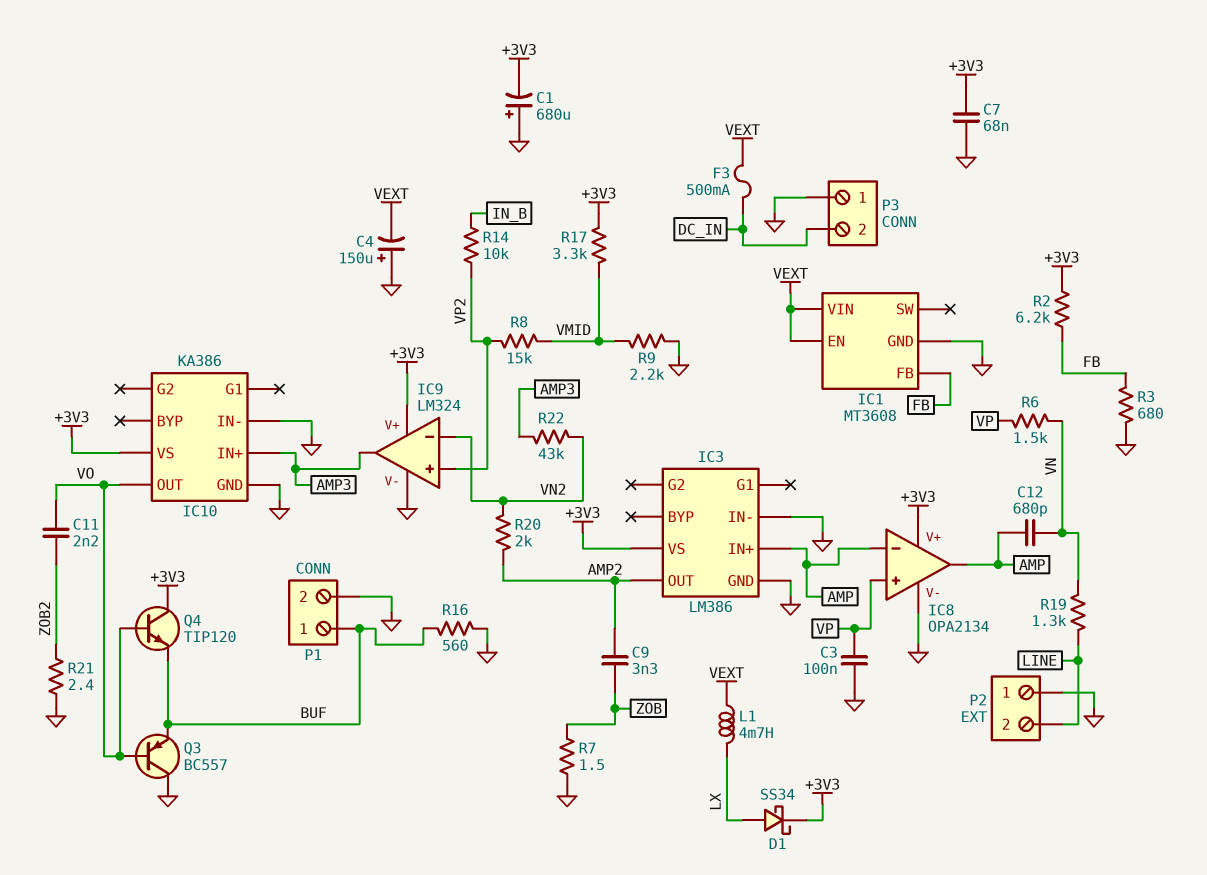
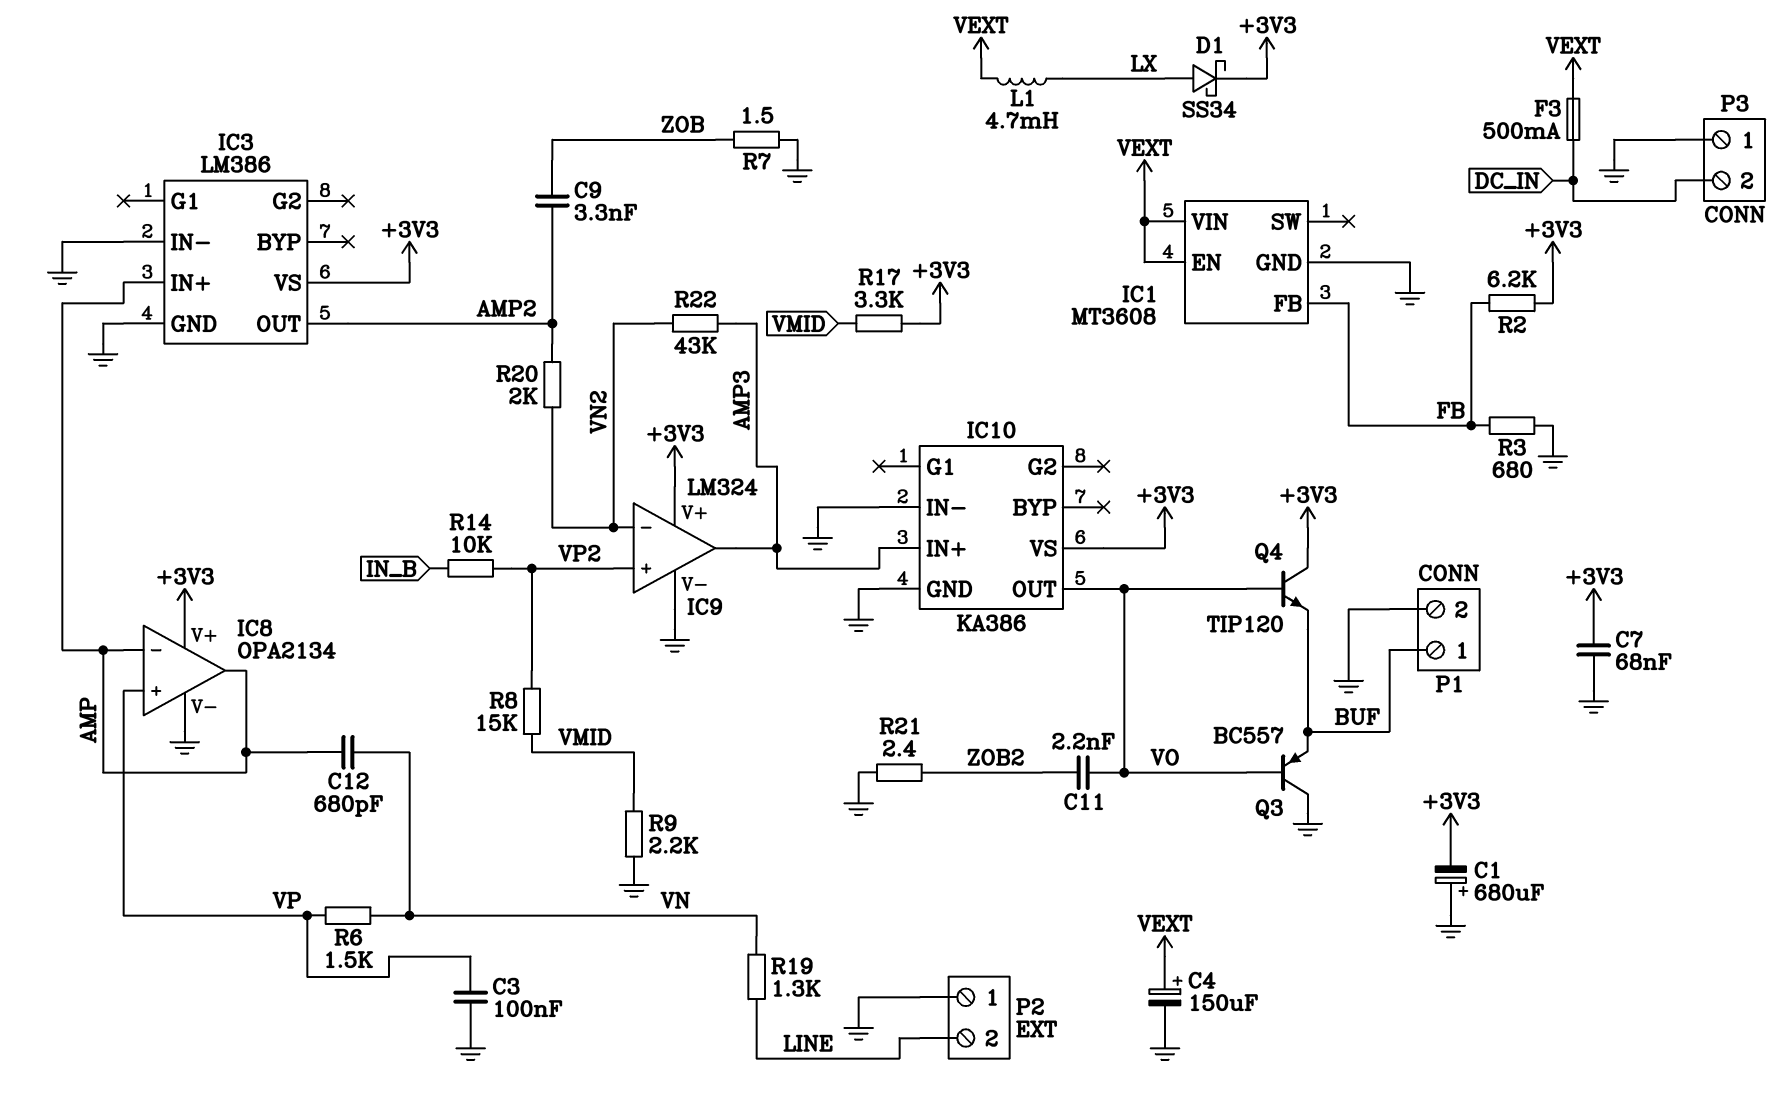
C4: 150uF (plus GND, minus VEXT) -> 150uF (plus VEXT, minus GND)
R16: 560 (BUF, GND) -> none

